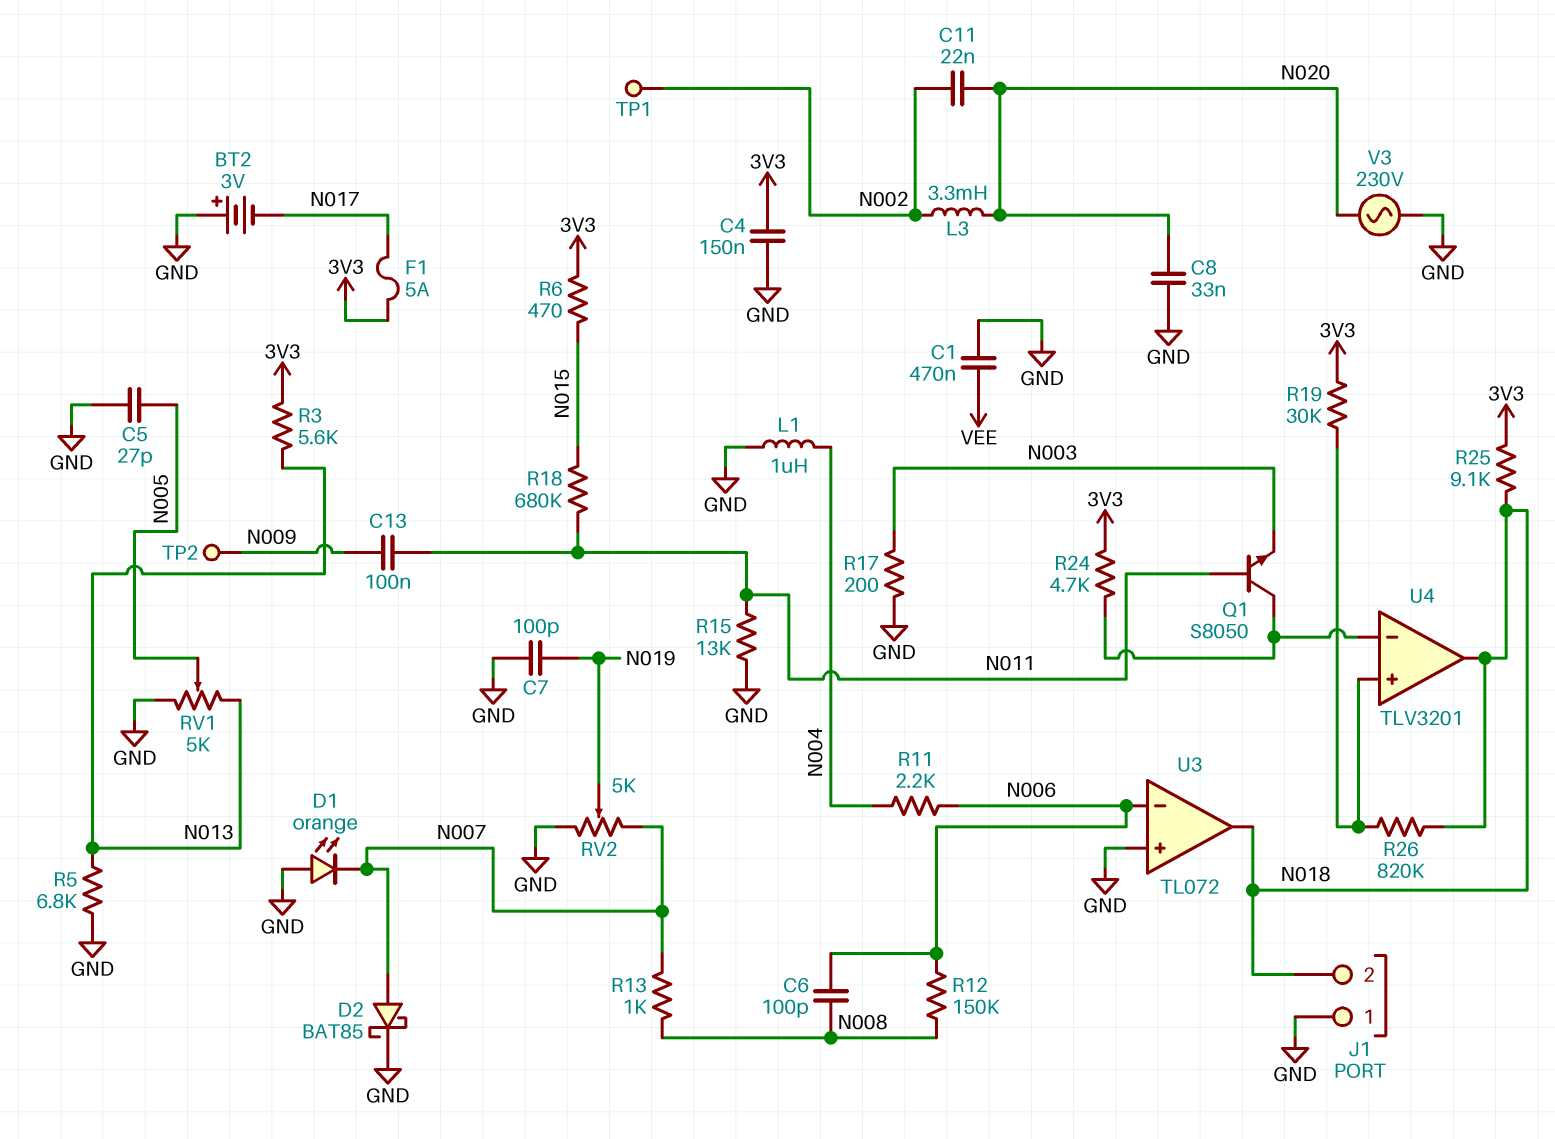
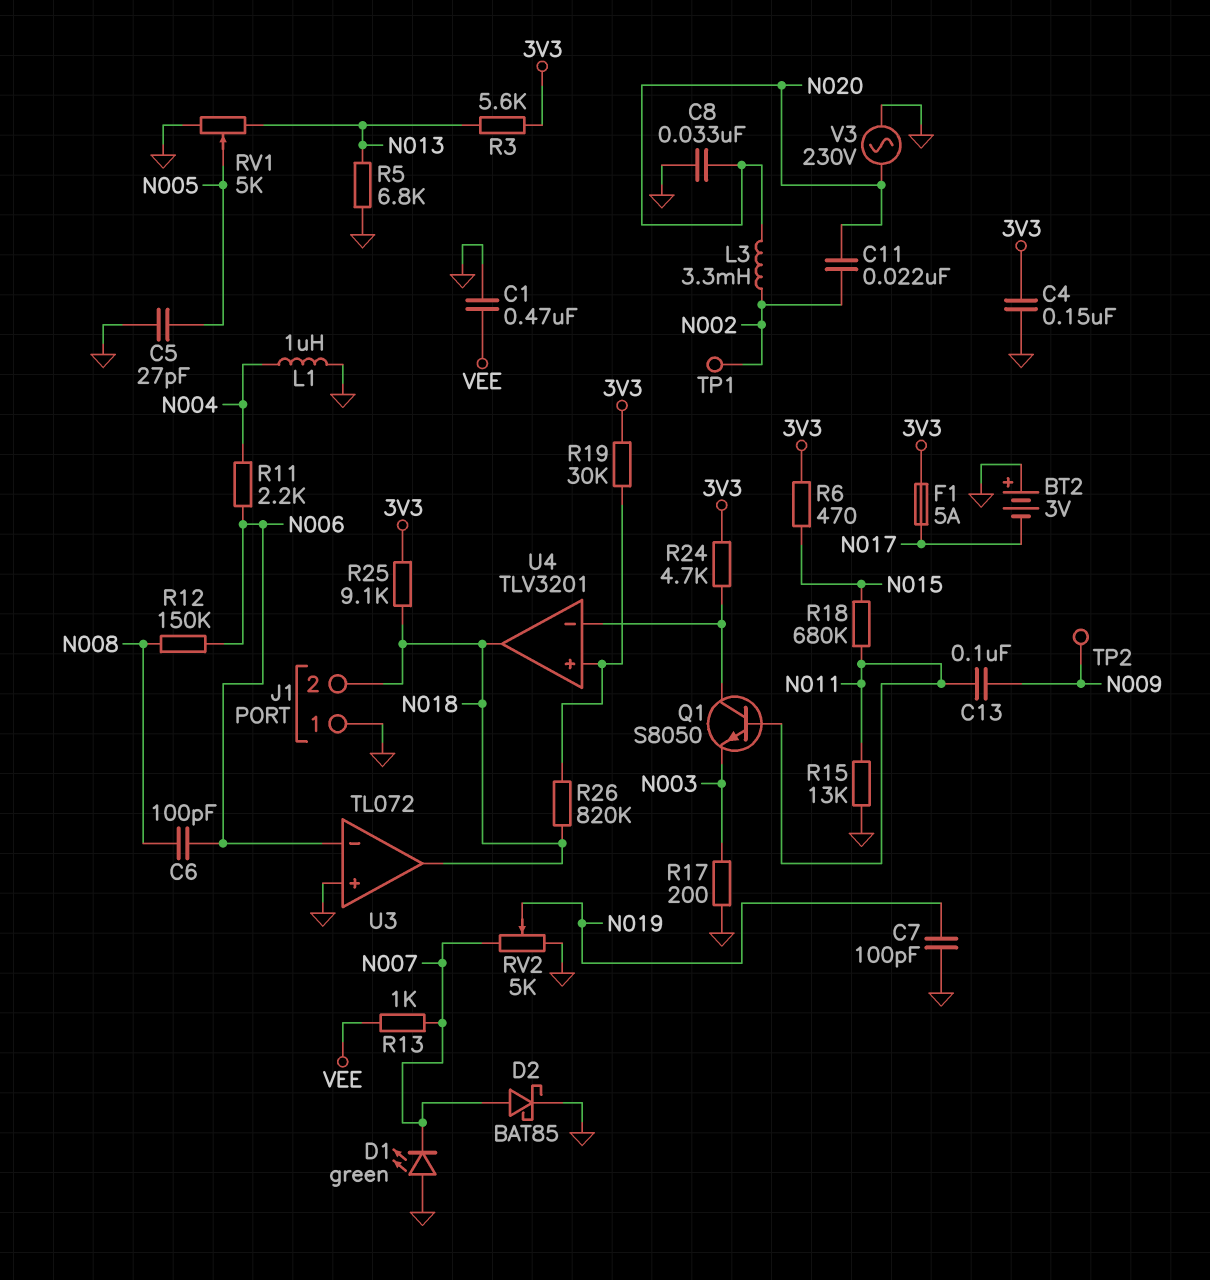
D1: LED orange (A GND, K N007) -> LED green (A GND, K N007)
R13: 1k (N007, N008) -> 1k (N007, VEE)

